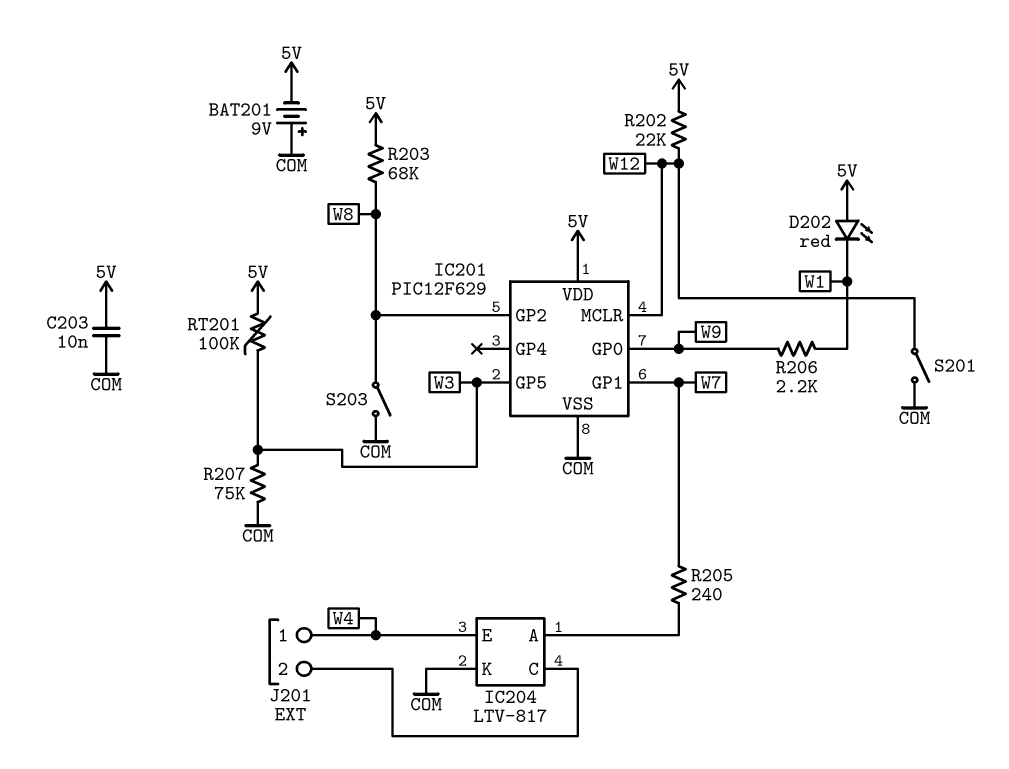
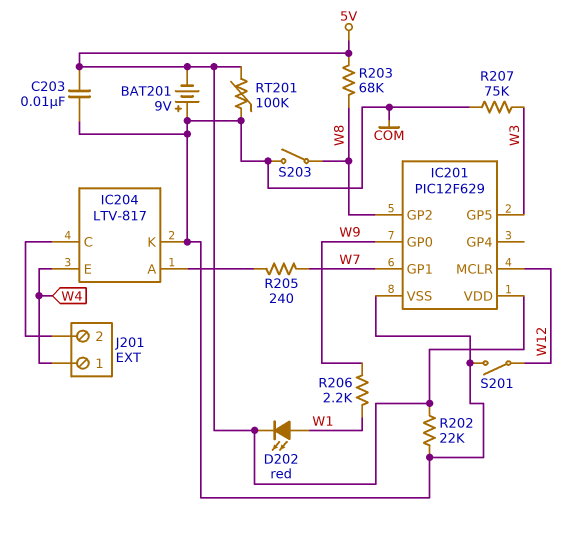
D202: LED red (A 5V, K W1) -> LED red (A W1, K 5V)
R202: 22k (5V, W12) -> 22k (5V, COM)
RT201: 100k (5V, W3) -> 100k (5V, COM)

